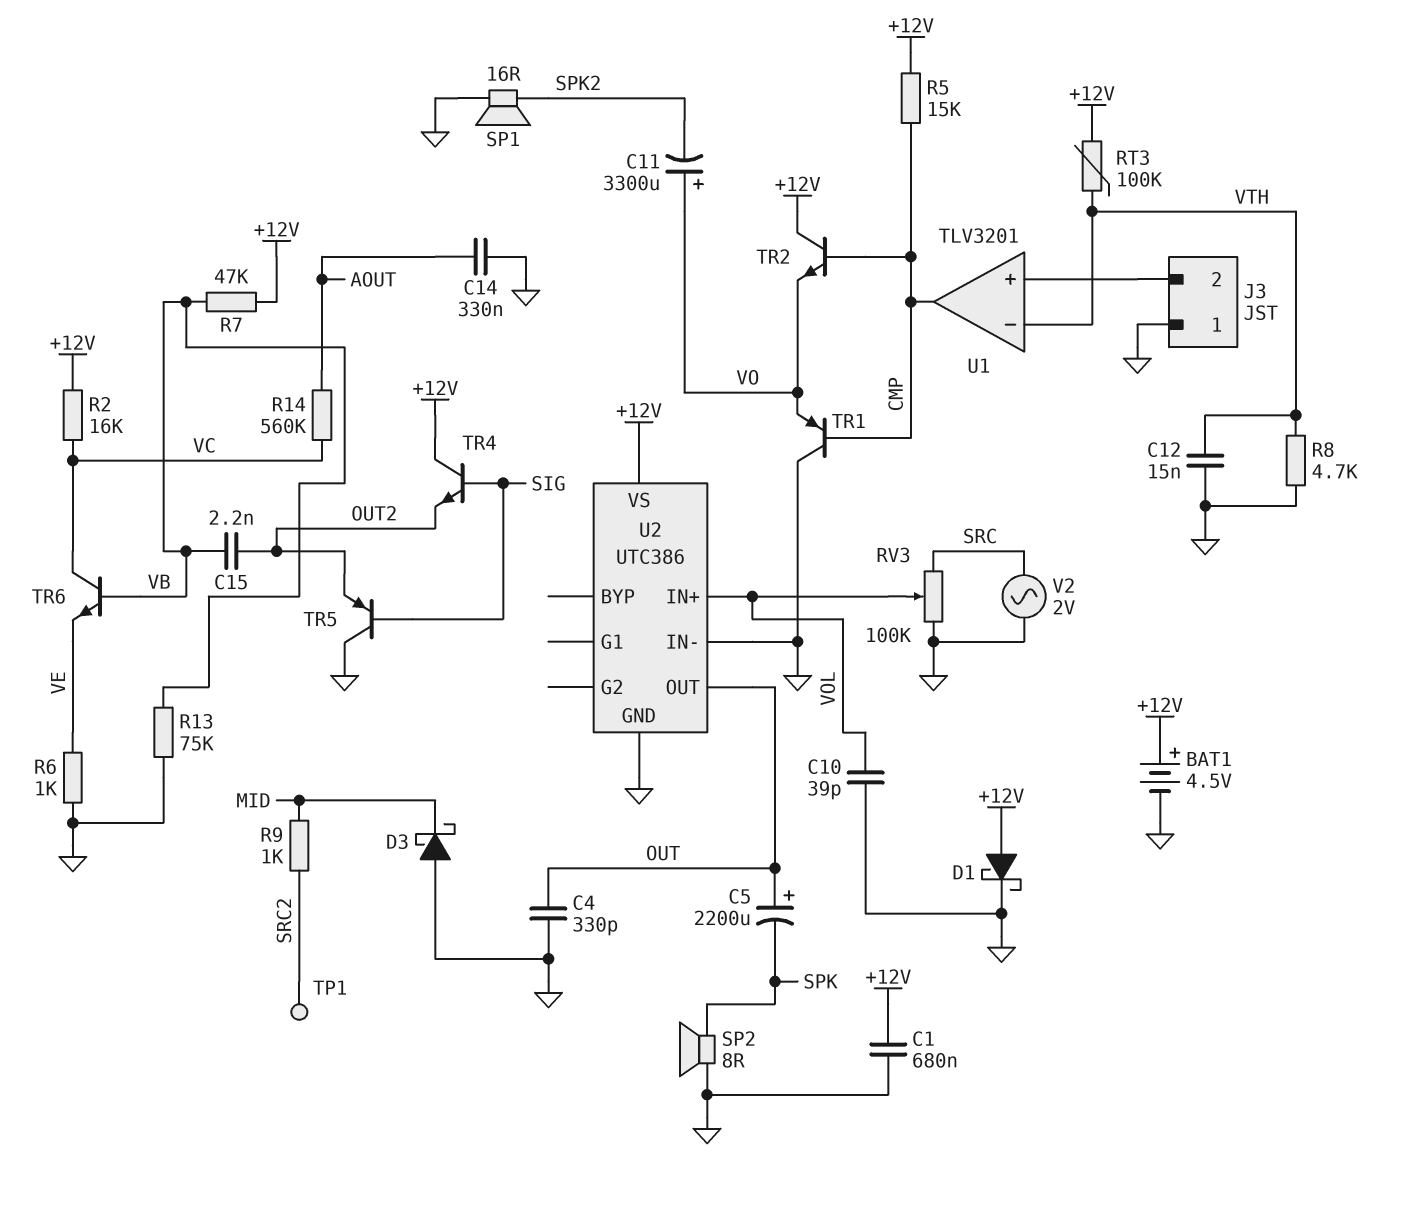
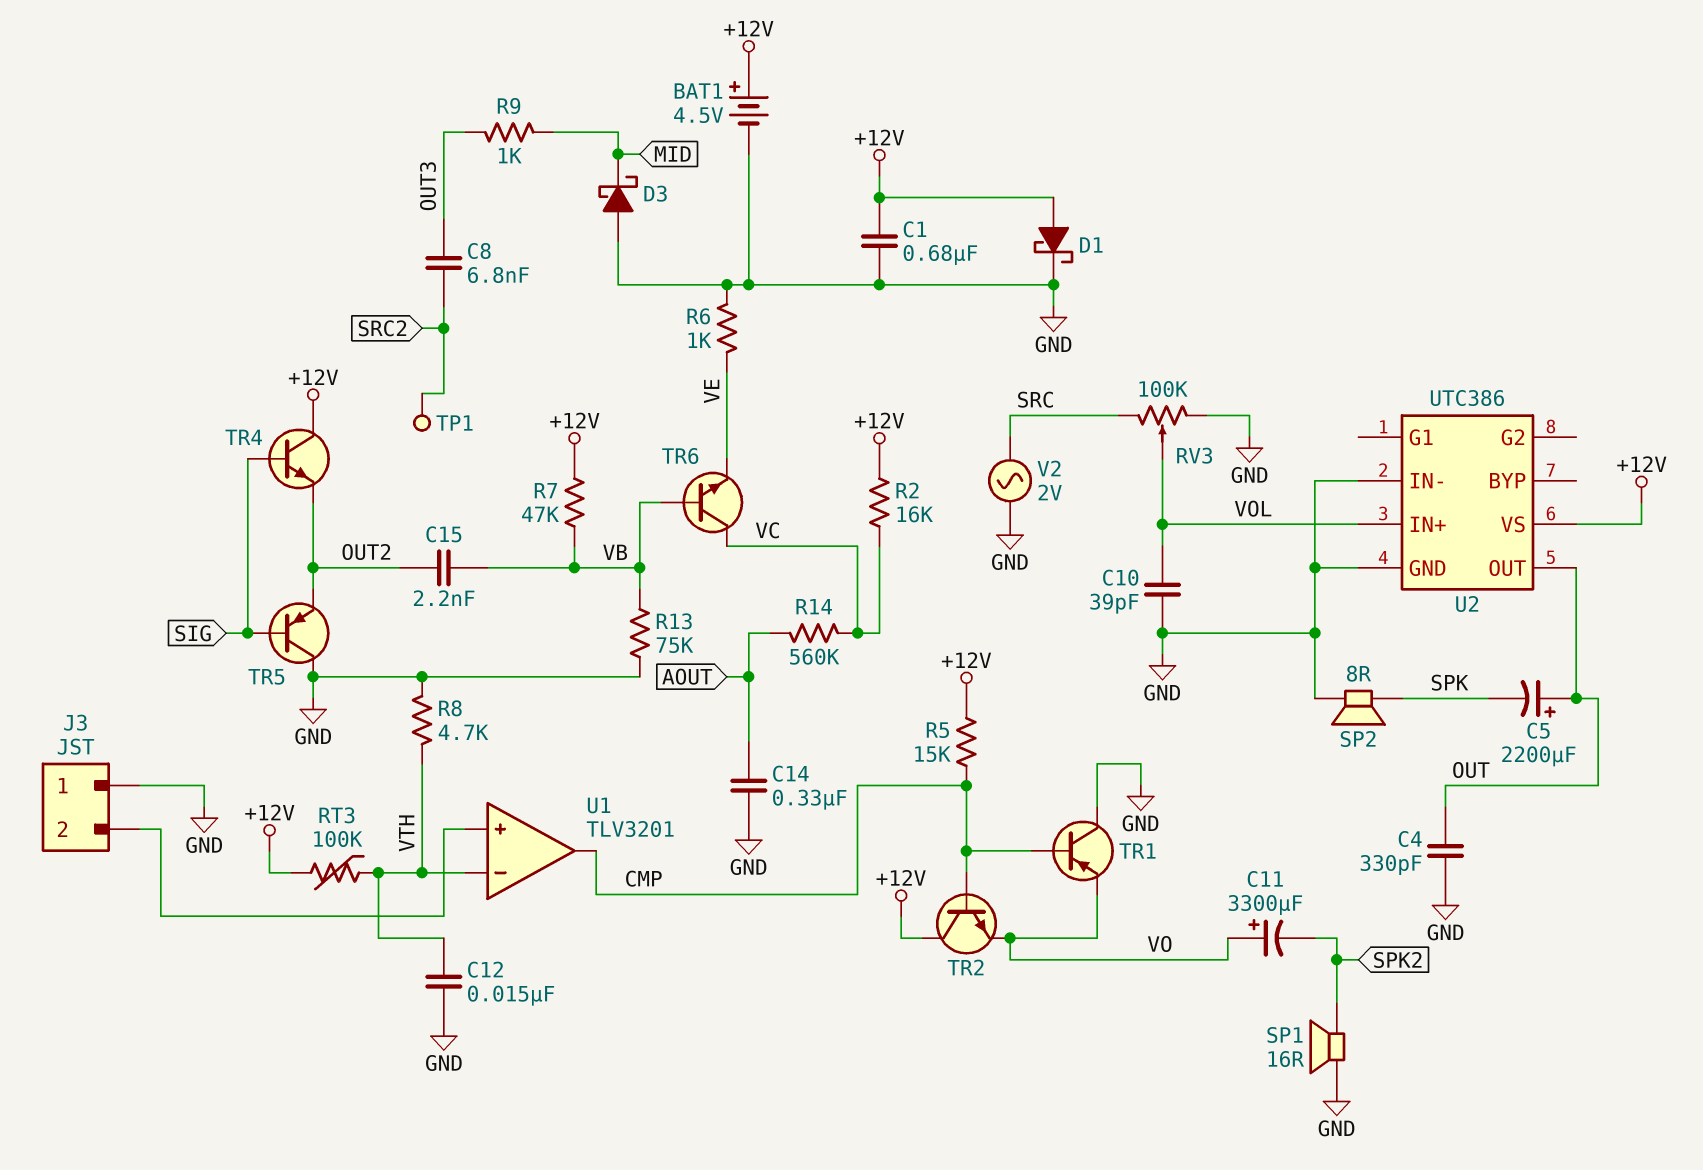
C8: none -> 6.8nF (OUT3, SRC2)
R9: 1k (MID, SRC2) -> 1k (MID, OUT3)

